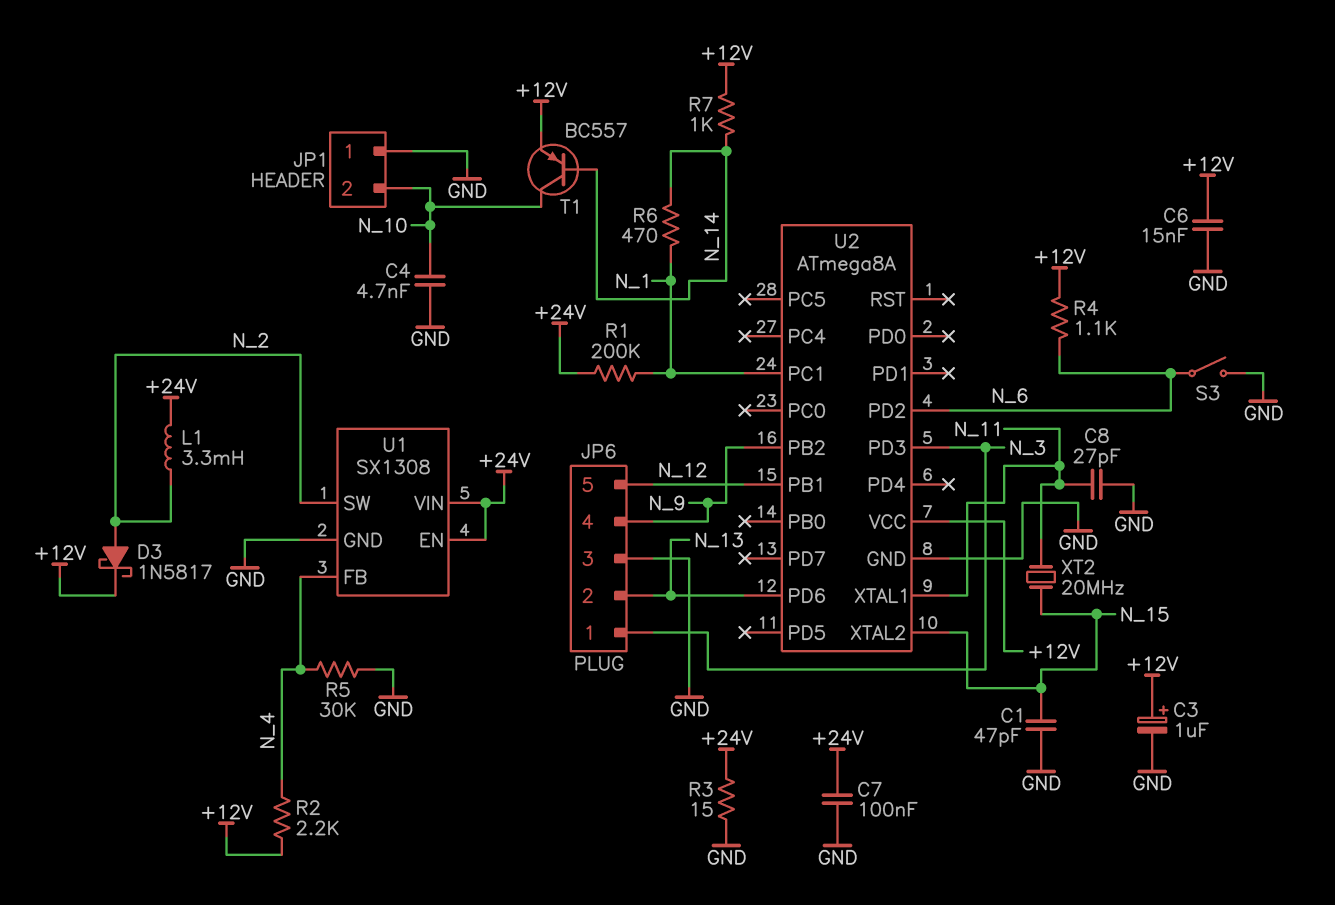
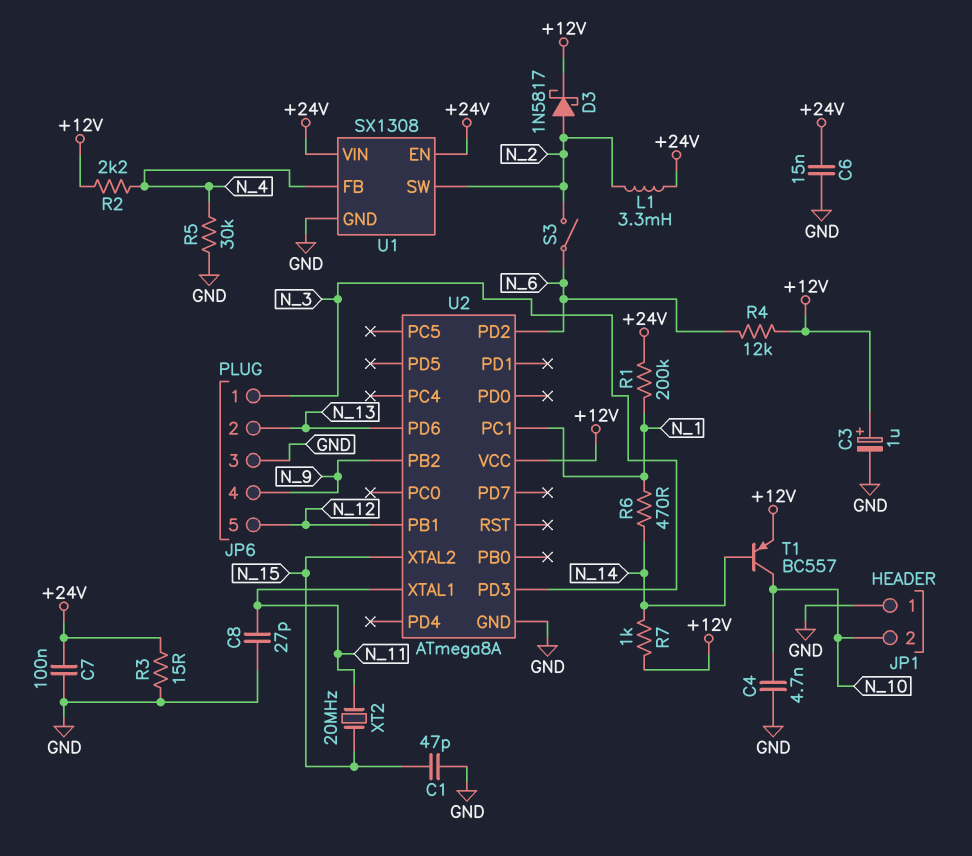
C6: 15nF (+12V, GND) -> 15nF (+24V, GND)
R4: 1.1k (+12V, N_6) -> 12k (+12V, N_6)
S3: switch (GND, N_6) -> switch (N_2, N_6)

